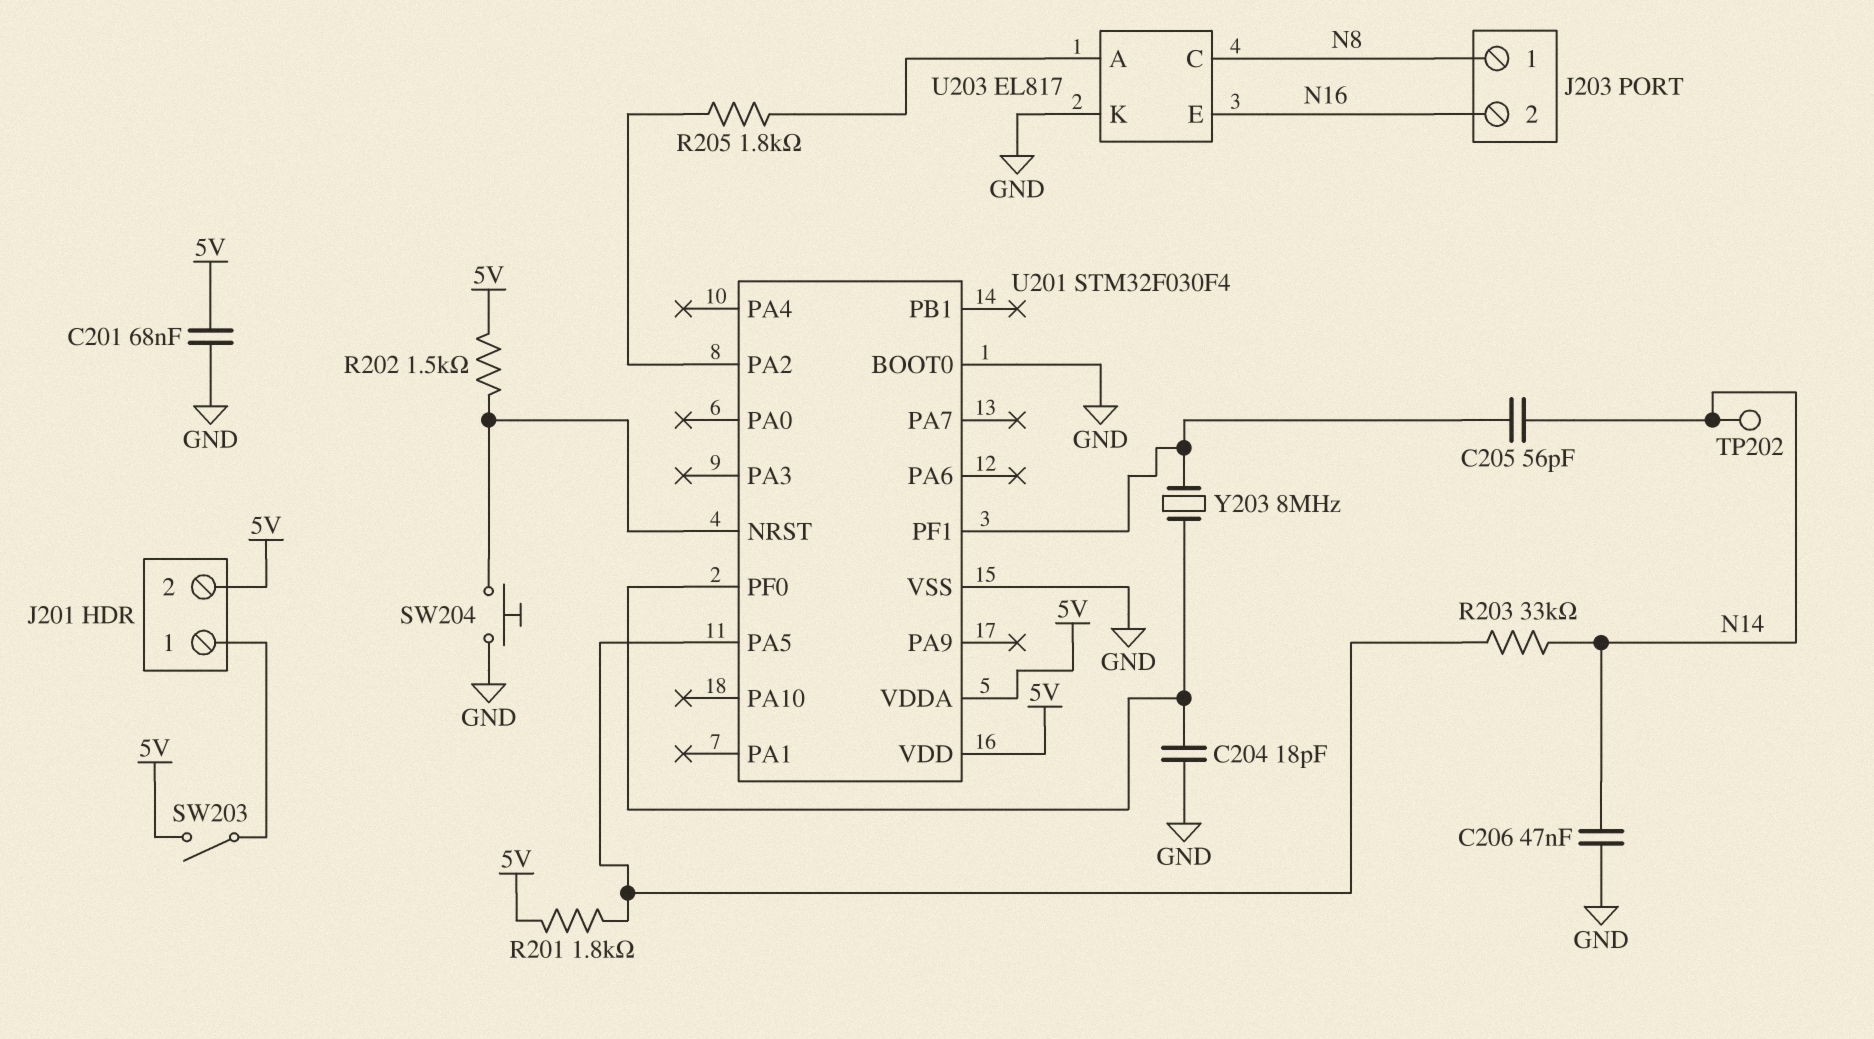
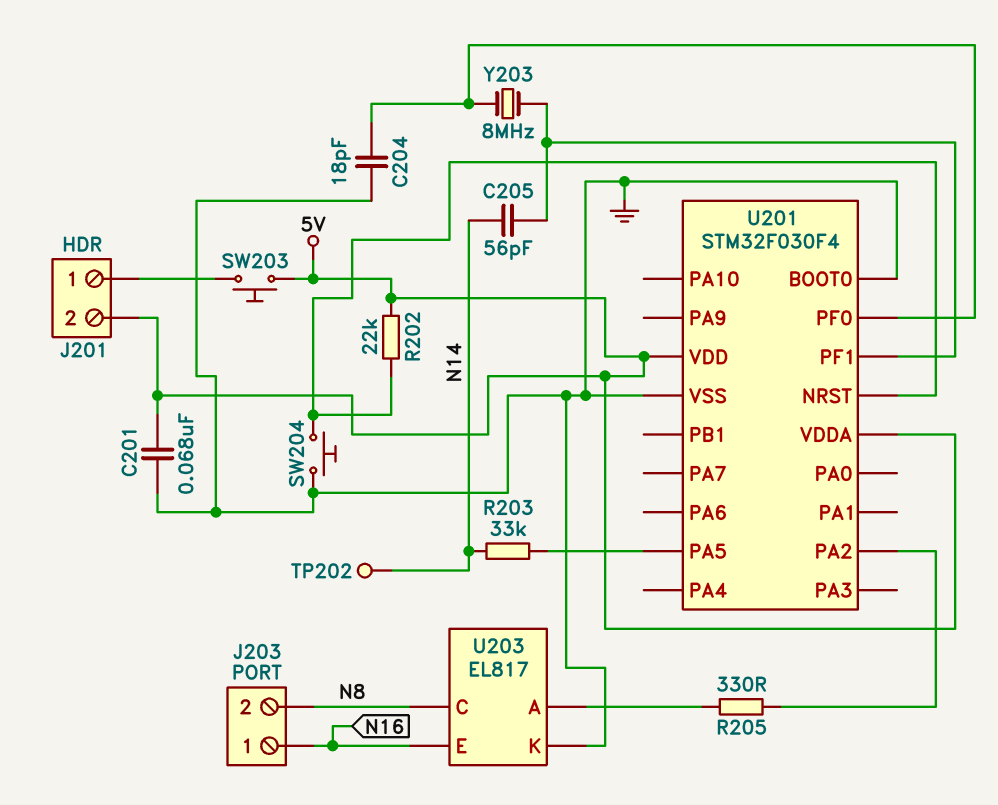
C206: 47nF (GND, N14) -> none
J203 pin 1: N8 -> N16
J203 pin 2: N16 -> N8
R201: 1.8k (5V, U201/PA5) -> none
R202: 1.5k (5V, U201/NRST) -> 22k (5V, U201/NRST)
R205: 1.8k (U201/PA2, U203/A) -> 330 (U201/PA2, U203/A)
SW203: switch (5V, J201/1) -> button (5V, J201/1)

